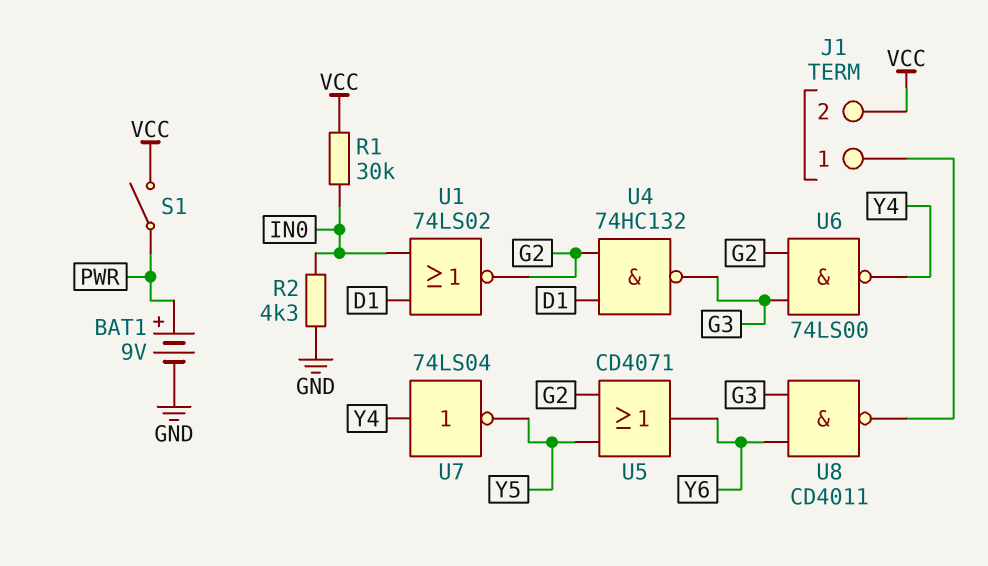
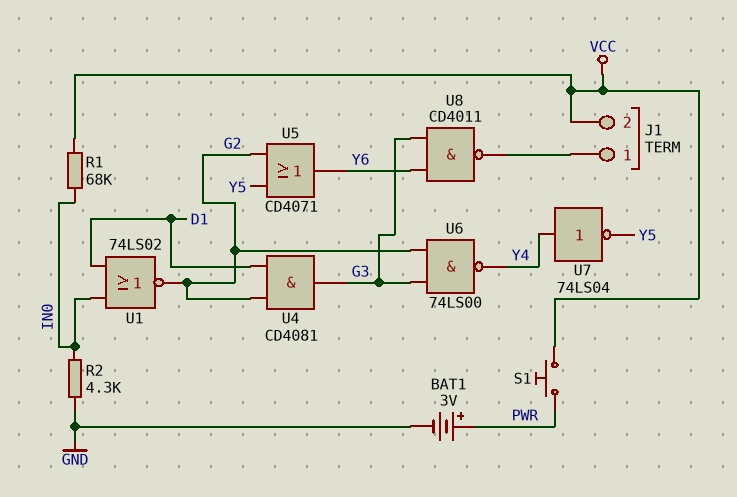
BAT1: 9V (plus PWR, minus GND) -> 3V (plus PWR, minus GND)
R1: 30k (IN0, VCC) -> 68k (IN0, VCC)
S1: switch (PWR, VCC) -> button (PWR, VCC)
U4: NAND 74HC132 (in D1, in G2, out G3) -> AND CD4081 (in D1, in G2, out G3)

